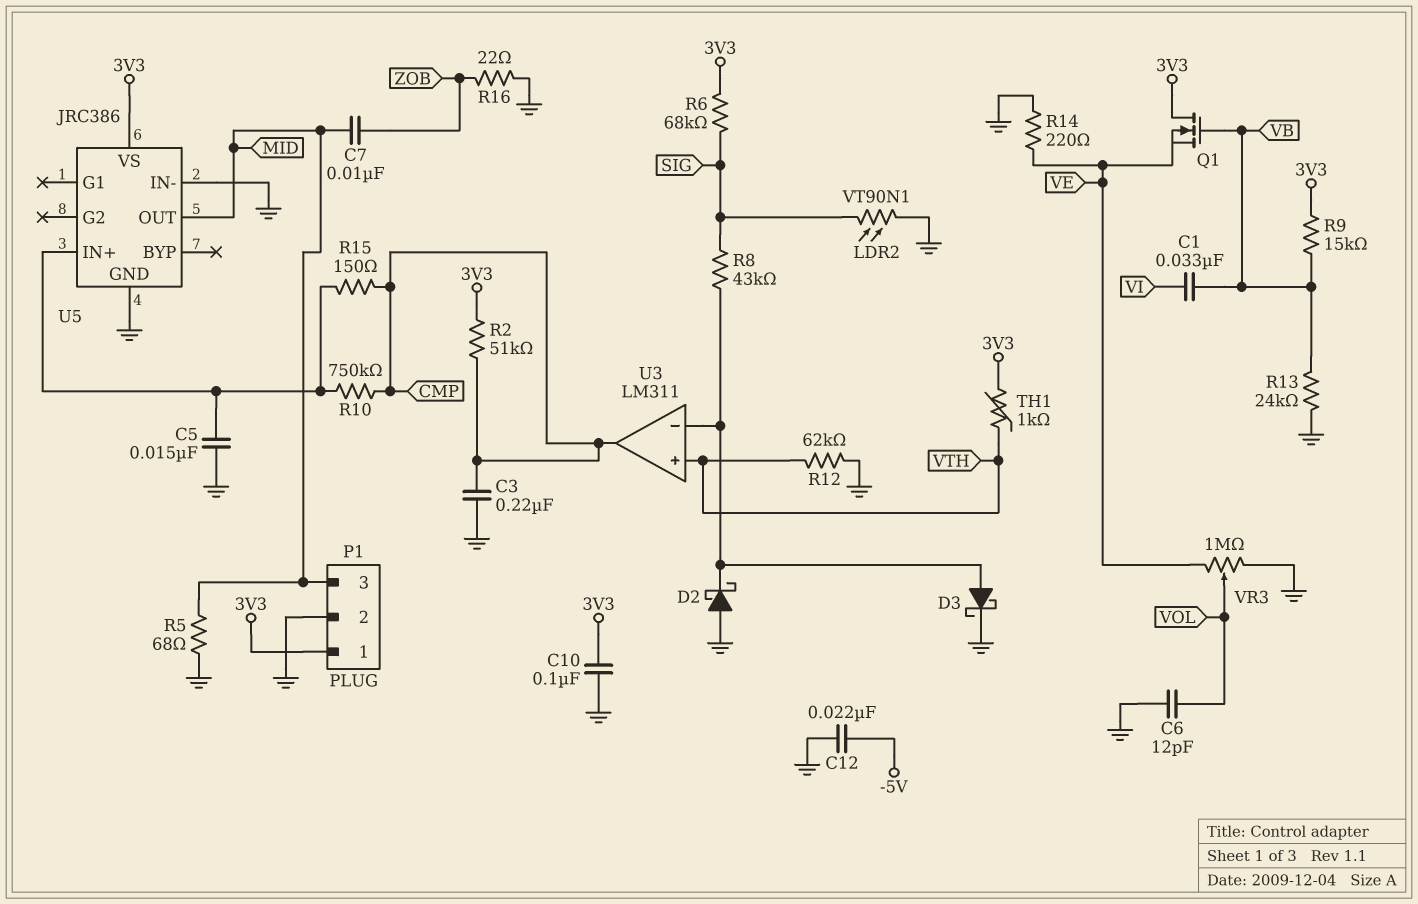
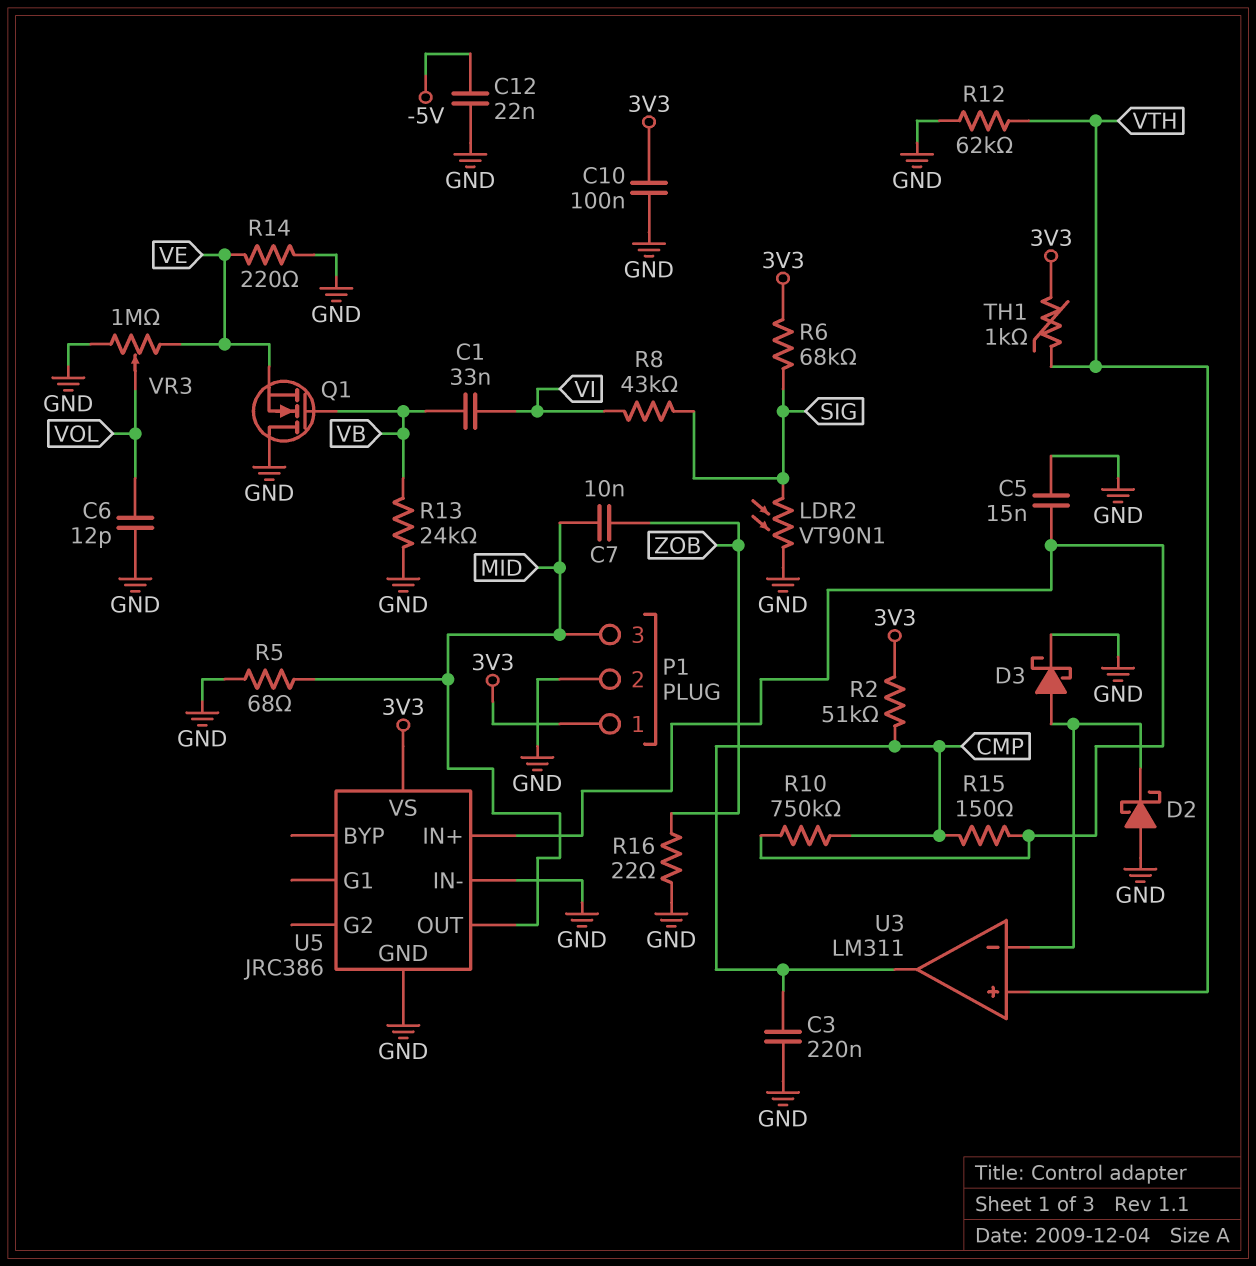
Q1: NMOS (G VB, D 3V3, S VE) -> NMOS (G VB, D GND, S VE)
R8: 43k (SIG, U3/in-) -> 43k (SIG, VI)
R9: 15k (3V3, VB) -> none

